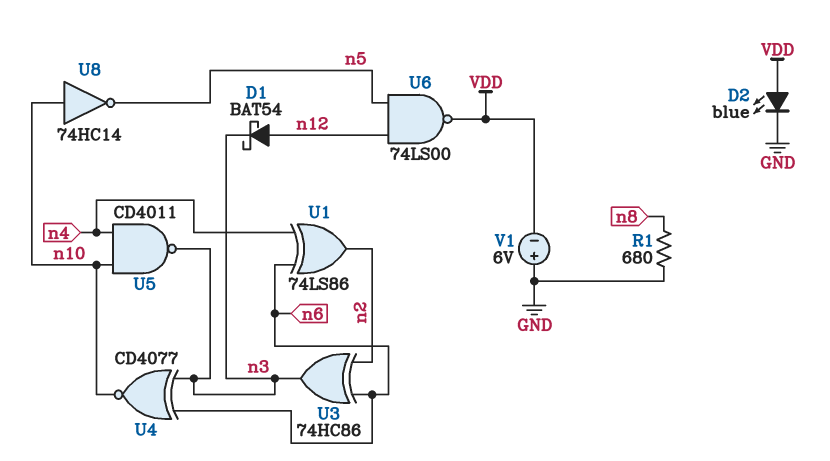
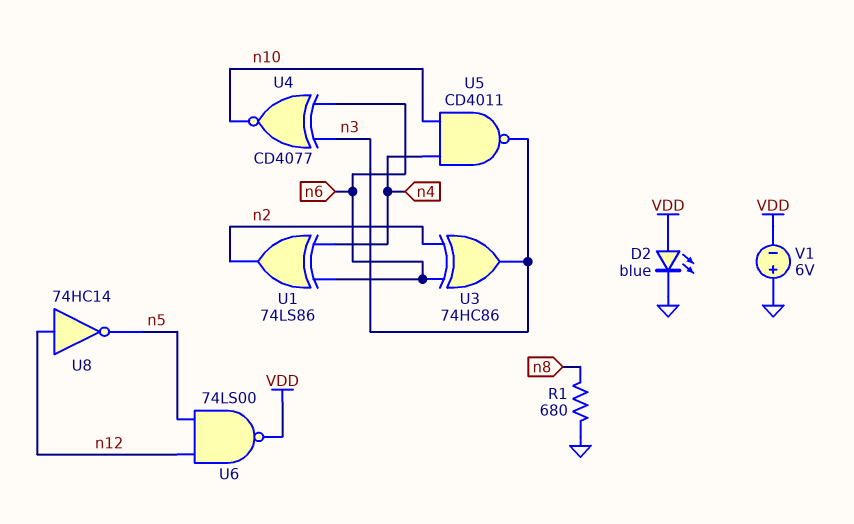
D1: schottky BAT54 (A n12, K n3) -> none
U8: NOT 74HC14 (in n10, out n5) -> NOT 74HC14 (in n12, out n5)

